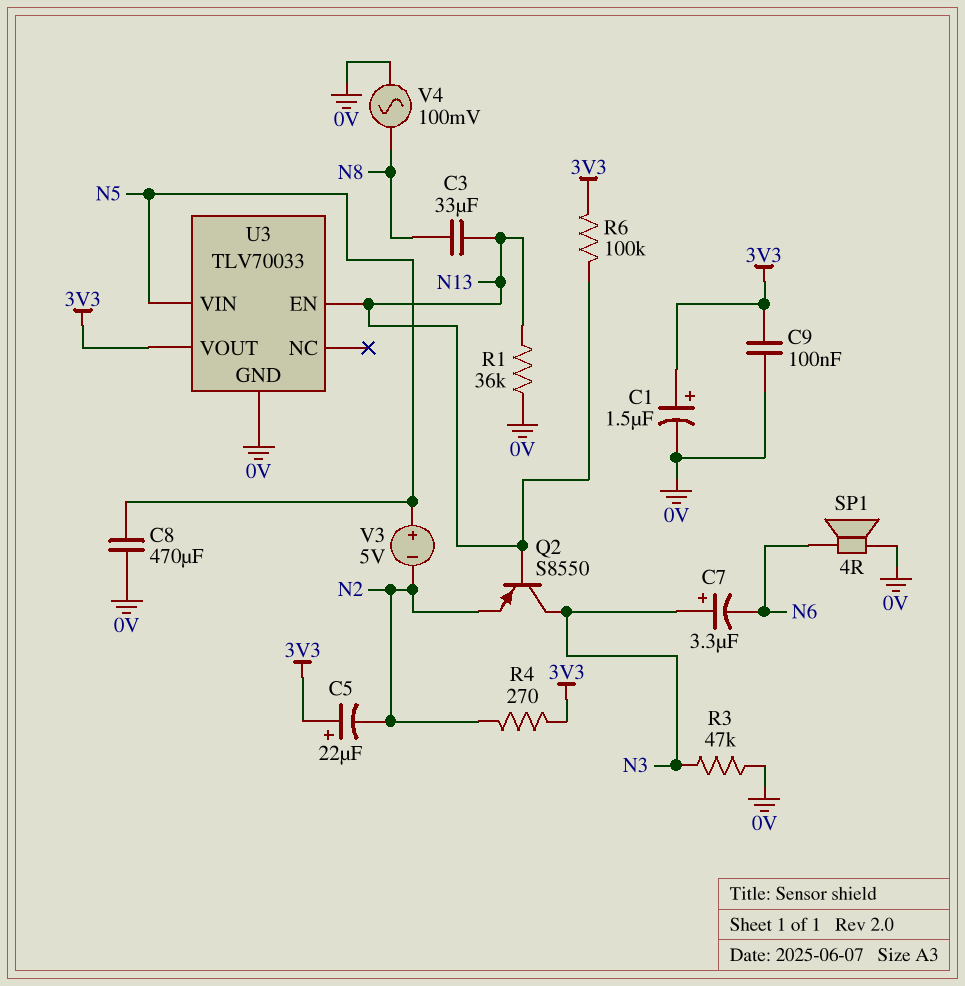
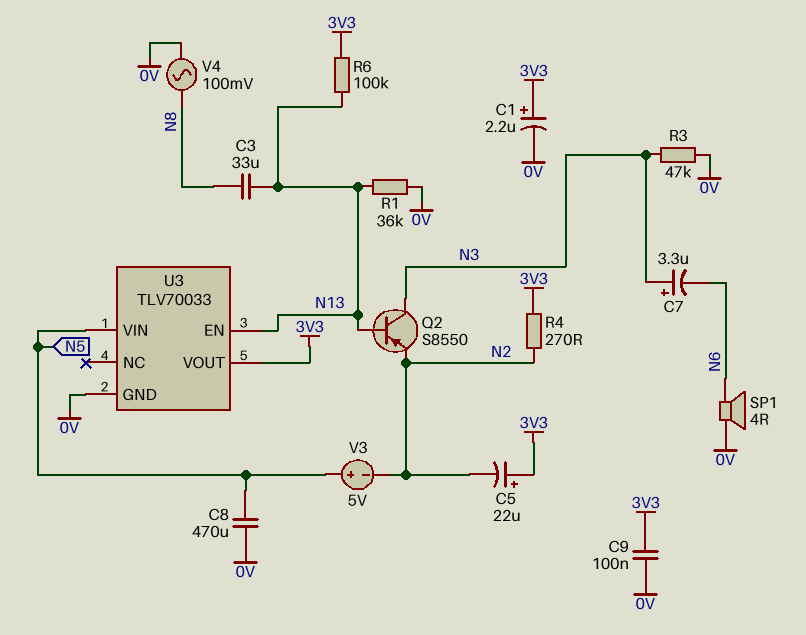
C1: 1.5uF (plus 3V3, minus 0V) -> 2.2uF (plus 3V3, minus 0V)

